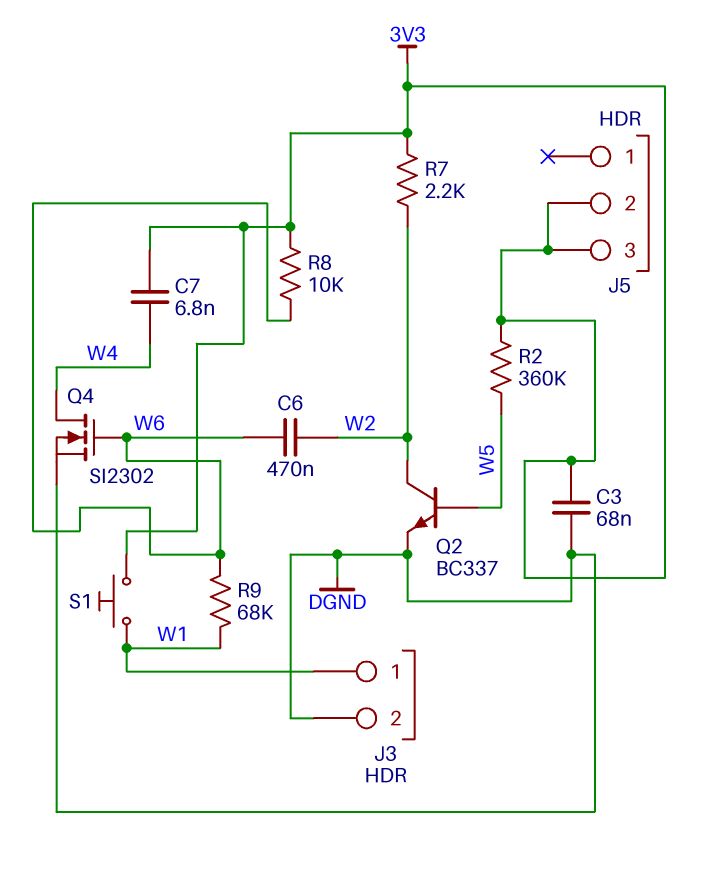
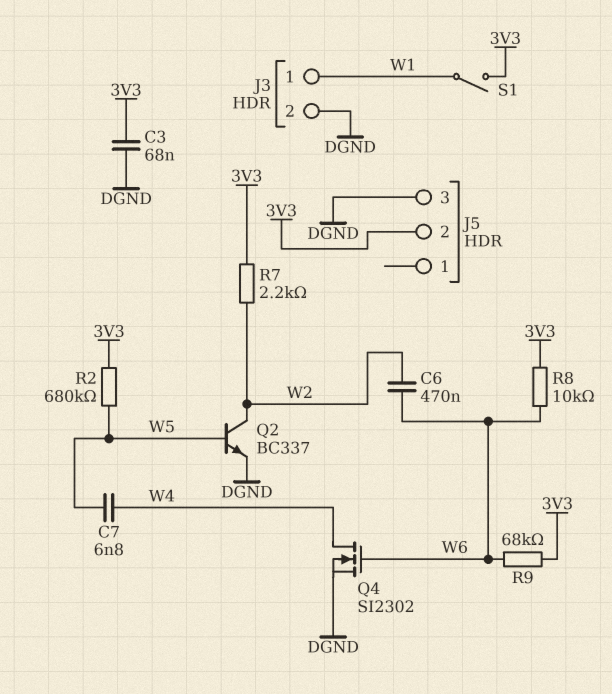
C7: 6.8nF (3V3, W4) -> 6.8nF (W4, W5)
J5 pin 3: 3V3 -> DGND
R2: 360k (3V3, W5) -> 680k (3V3, W5)
R9: 68k (W1, W6) -> 68k (3V3, W6)
S1: button (3V3, W1) -> switch (3V3, W1)

